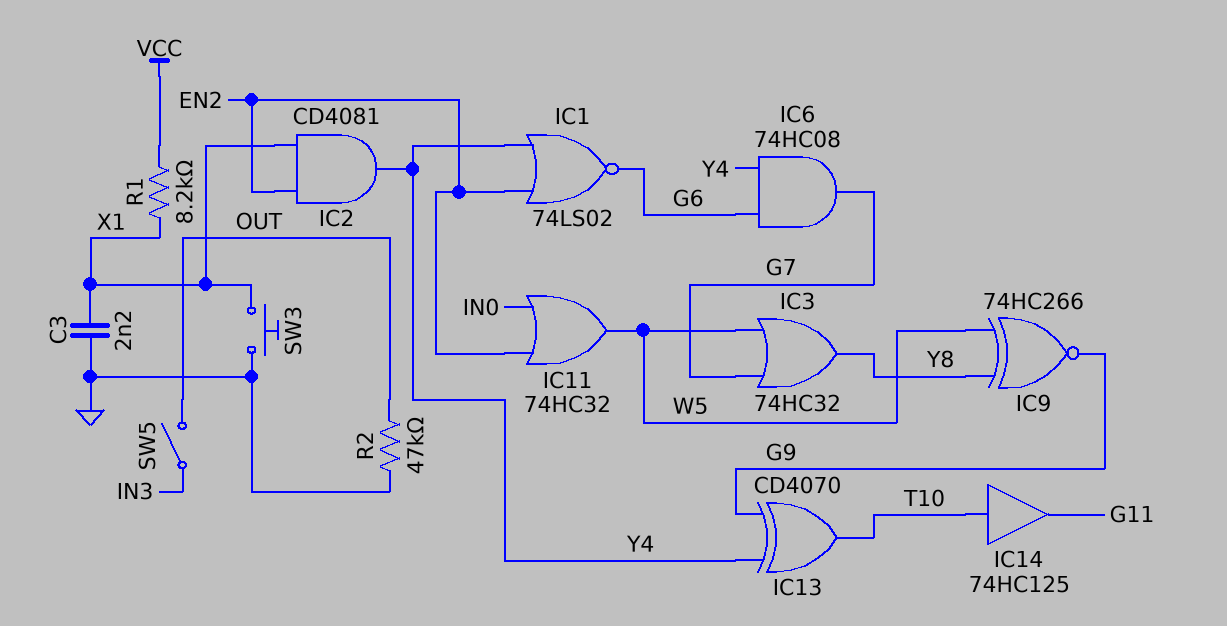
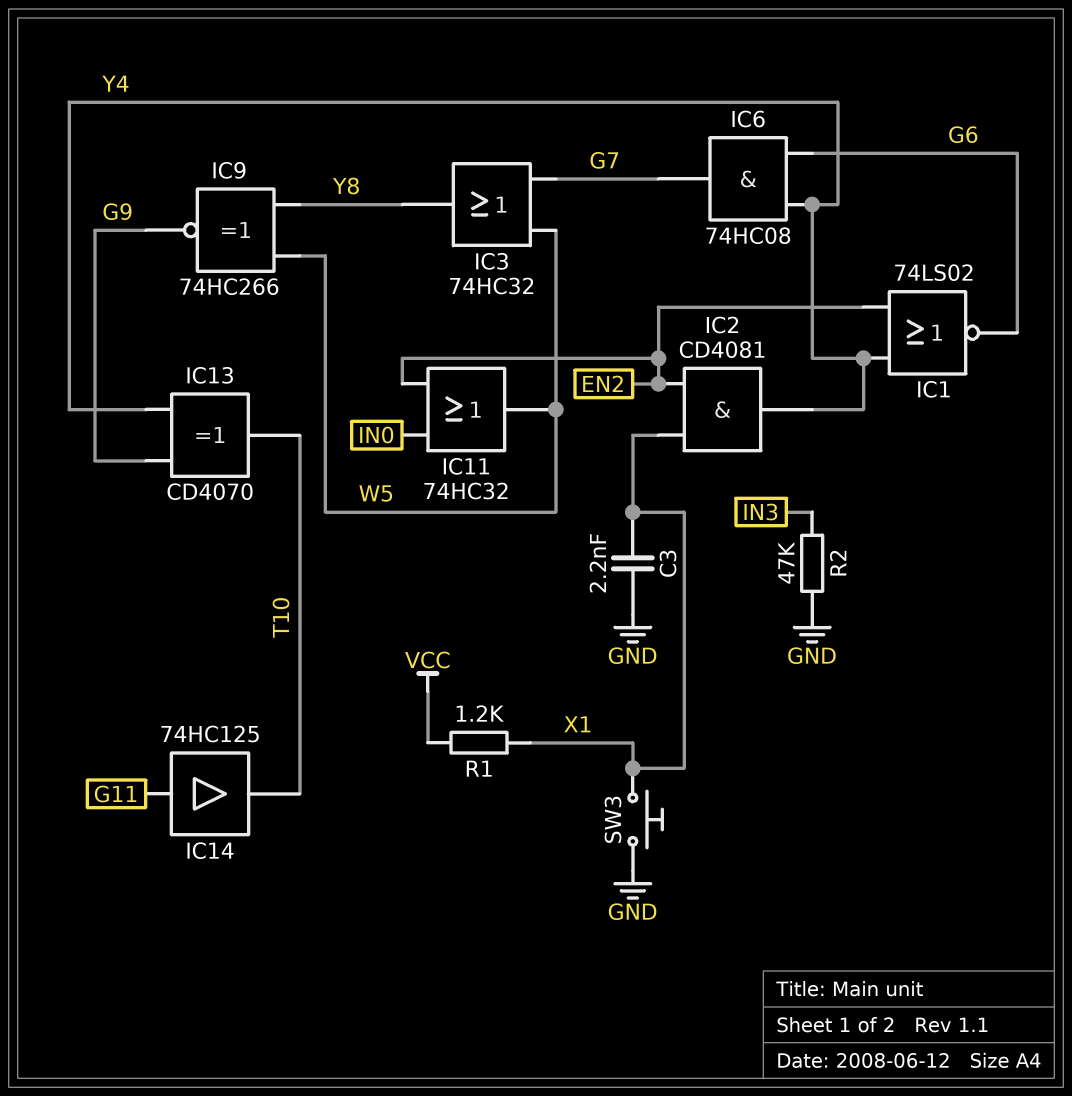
IC14: buffer 74HC125 (in T10, out G11) -> buffer 74HC125 (in G11, out T10)
R1: 8.2k (VCC, X1) -> 1.2k (VCC, X1)
R2: 47k (GND, OUT) -> 47k (GND, IN3)
SW5: switch (IN3, OUT) -> none

